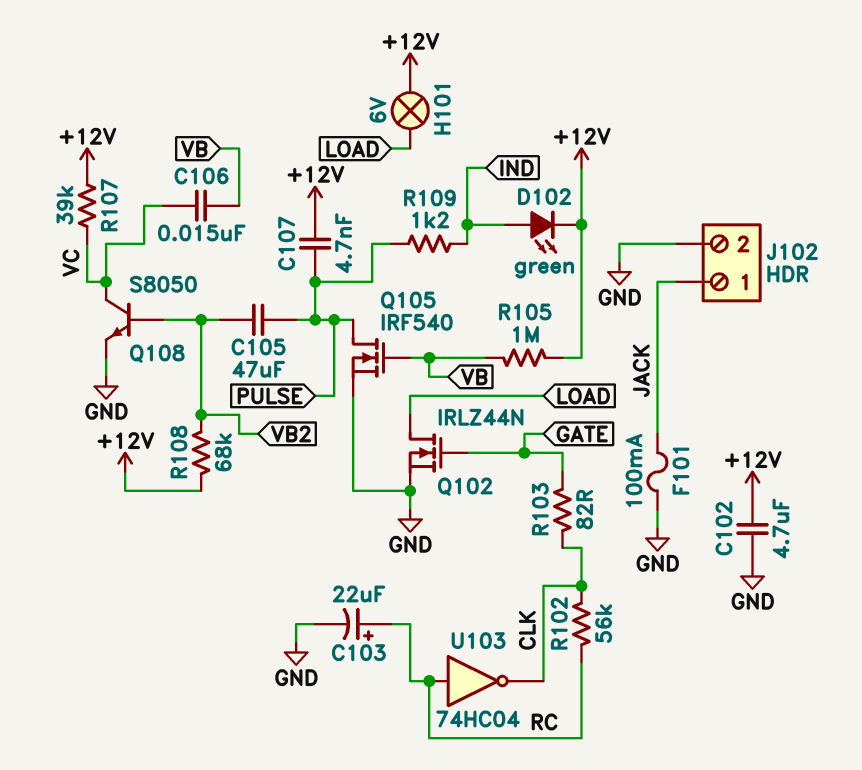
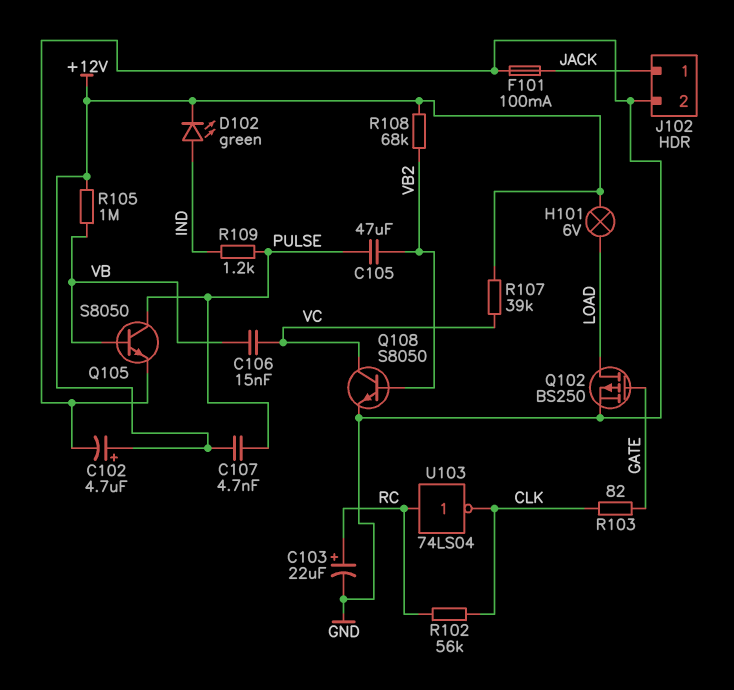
C102: 4.7uF (+12V, GND) -> 4.7uF (plus +12V, minus GND)
Q102: NMOS IRLZ44N (G GATE, D LOAD, S GND) -> PMOS BS250 (G GATE, D LOAD, S GND)
Q105: NMOS IRF540 (G VB, D PULSE, S GND) -> NPN S8050 (B VB, C PULSE, E GND)
U103: NOT 74HC04 (in RC, out CLK) -> NOT 74LS04 (in RC, out CLK)

